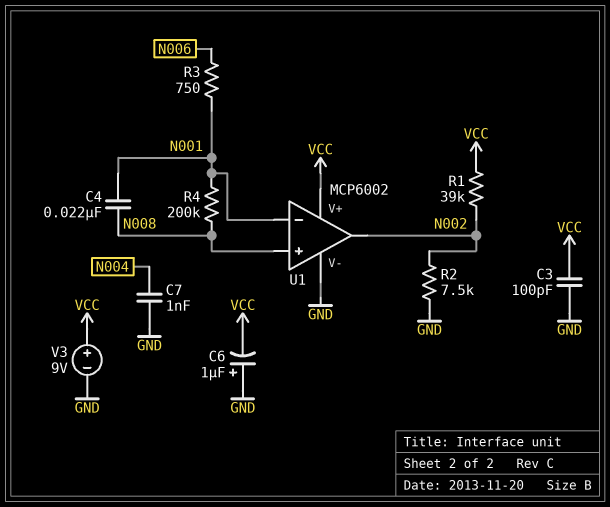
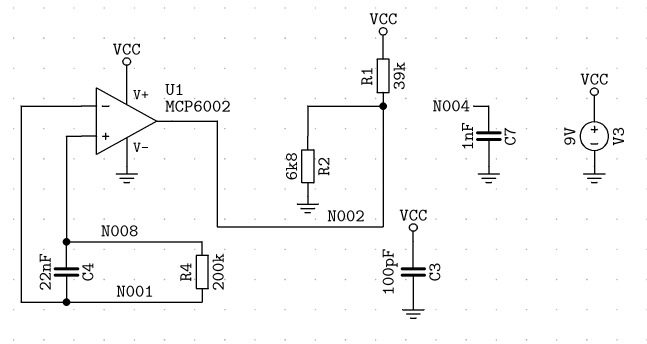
C6: 1uF (plus GND, minus VCC) -> none
R2: 7.5k (GND, N002) -> 6.8k (GND, N002)
R3: 750 (N001, N006) -> none

